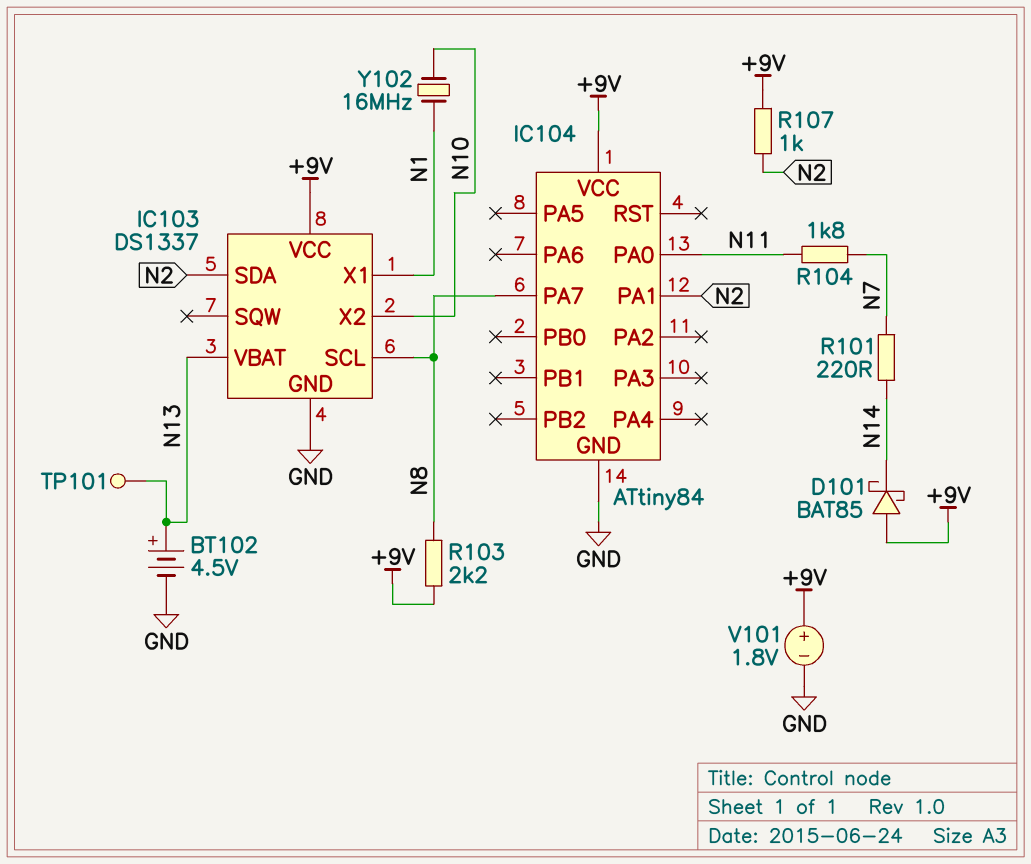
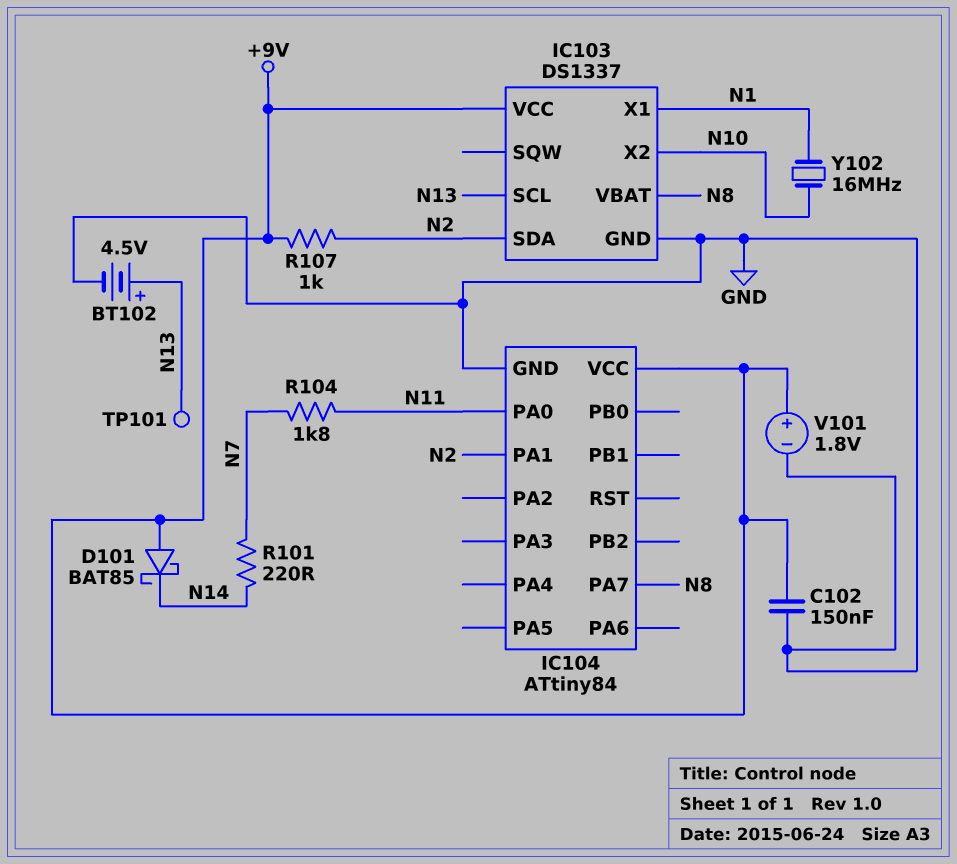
C102: none -> 150nF (+9V, GND)
IC103 pin SCL: N8 -> N13
IC103 pin VBAT: N13 -> N8
R103: 2.2k (+9V, N8) -> none

